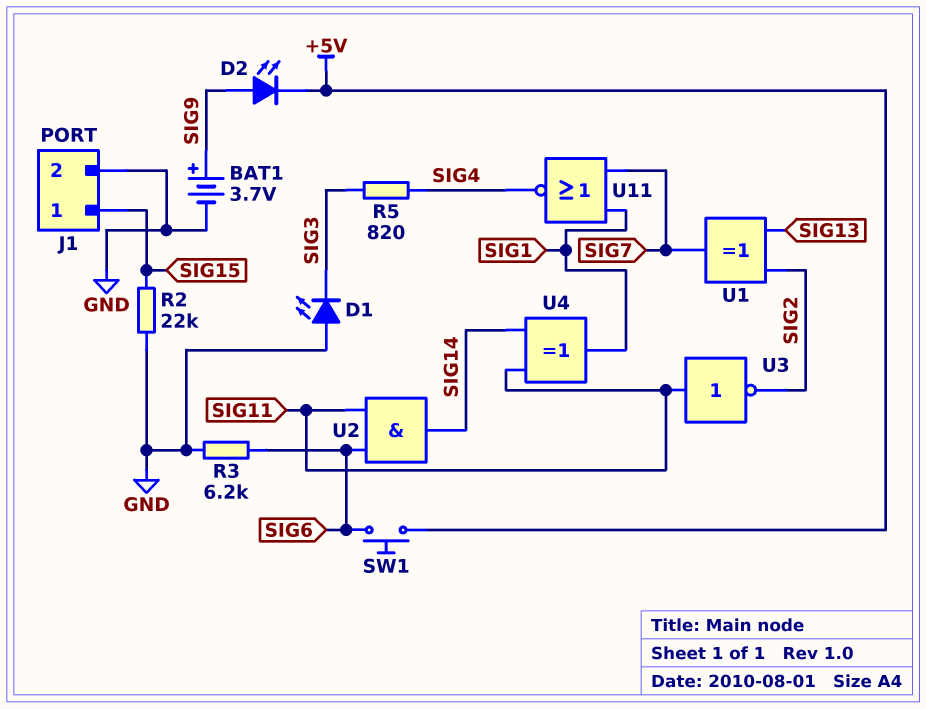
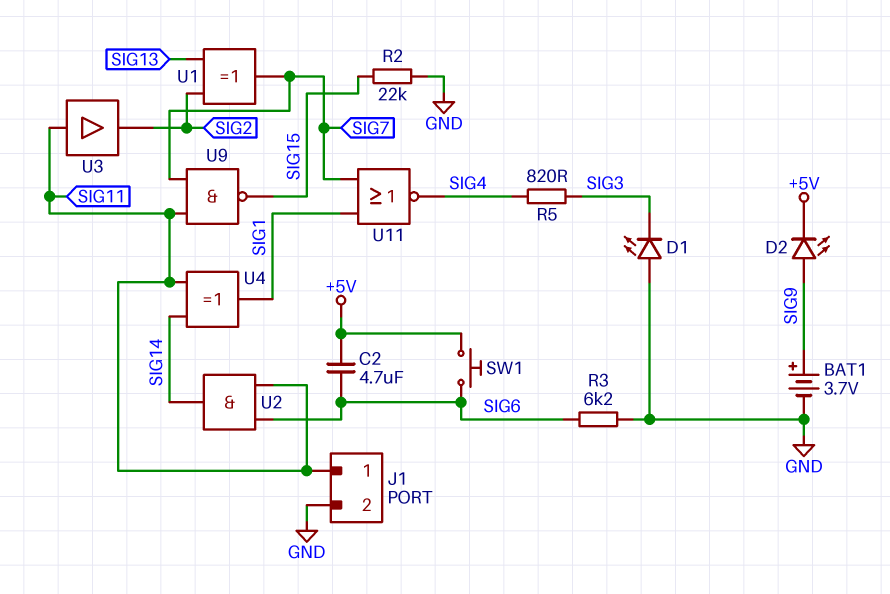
C2: none -> 4.7uF (+5V, SIG6)
J1 pin 1: SIG15 -> SIG11
U3: NOT (in SIG11, out SIG2) -> buffer (in SIG11, out SIG2)
U9: none -> NAND (in SIG7, in SIG11, out SIG15)

